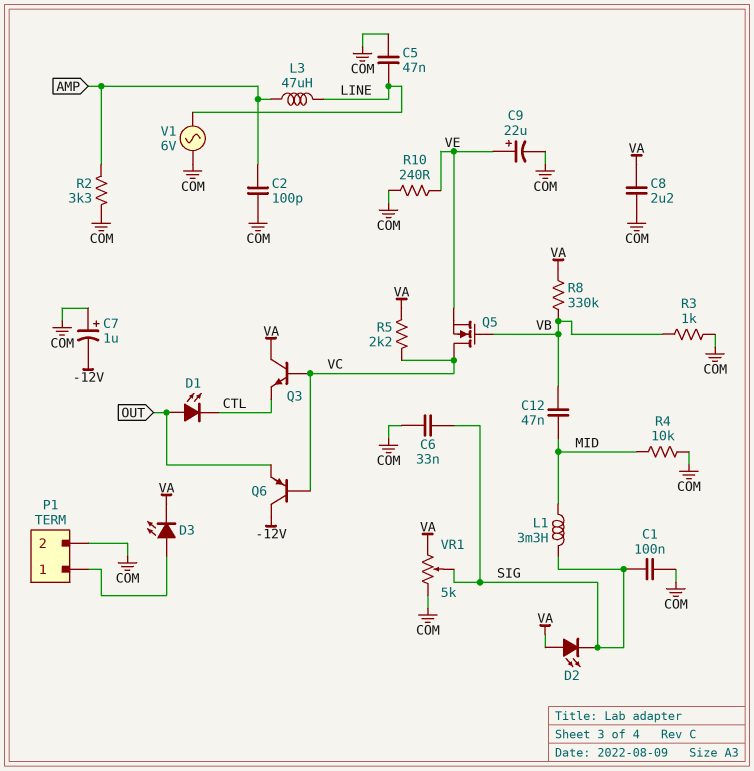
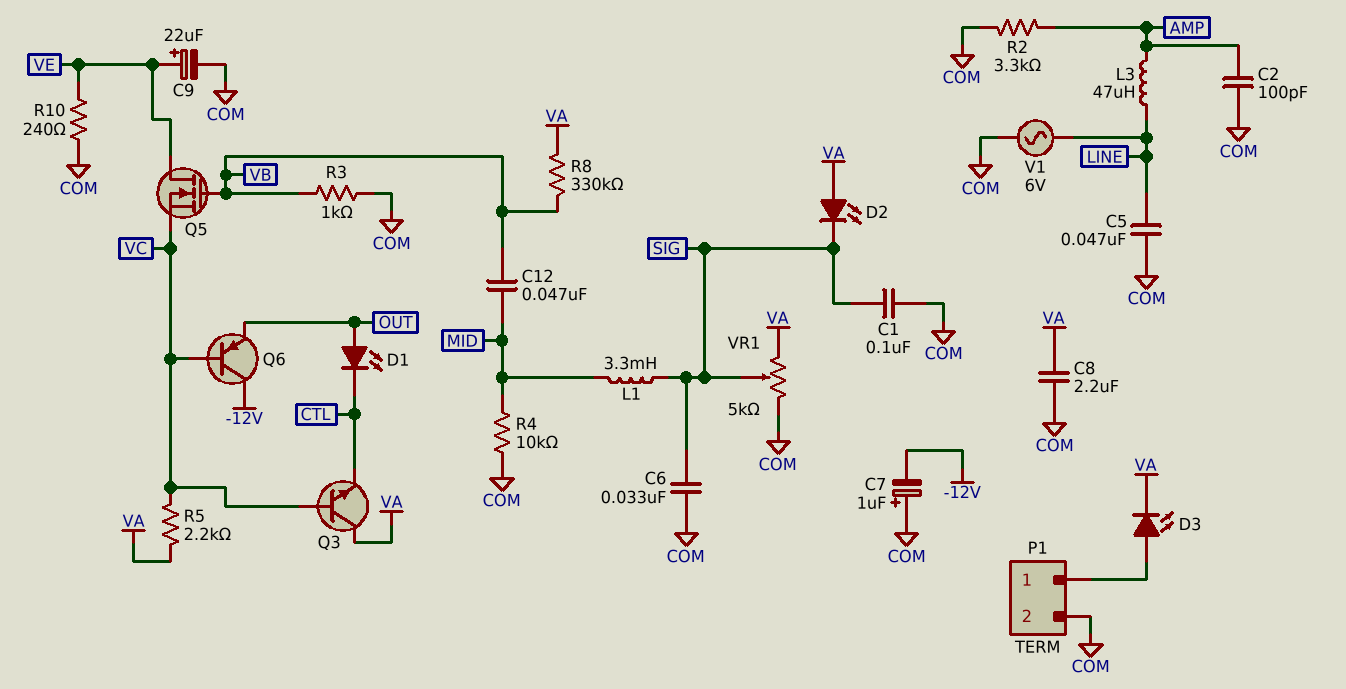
Q5: NMOS (G VB, D VC, S VE) -> NMOS (G VB, D VE, S VC)

